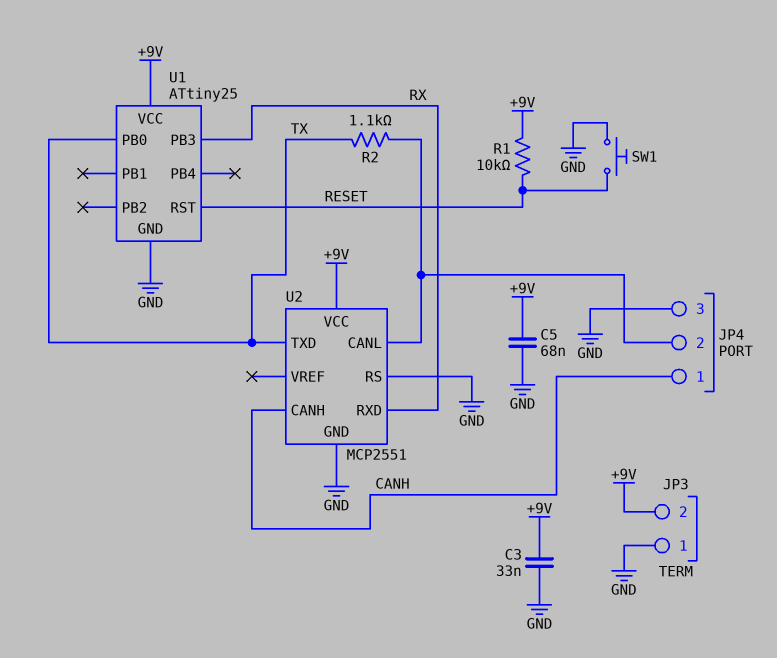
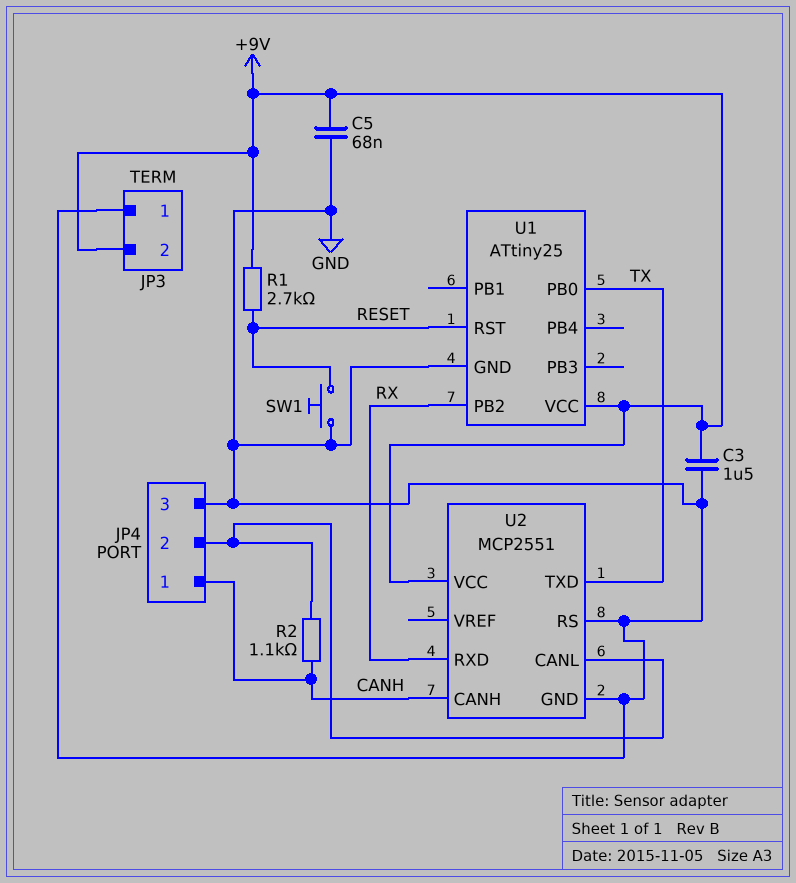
C3: 33nF (+9V, GND) -> 1.5uF (+9V, GND)
R1: 10k (+9V, RESET) -> 2.7k (+9V, RESET)
R2: 1.1k (JP4/2, TX) -> 1.1k (CANH, JP4/2)
U1 pin PB2: none -> RX
U1 pin PB3: RX -> none

